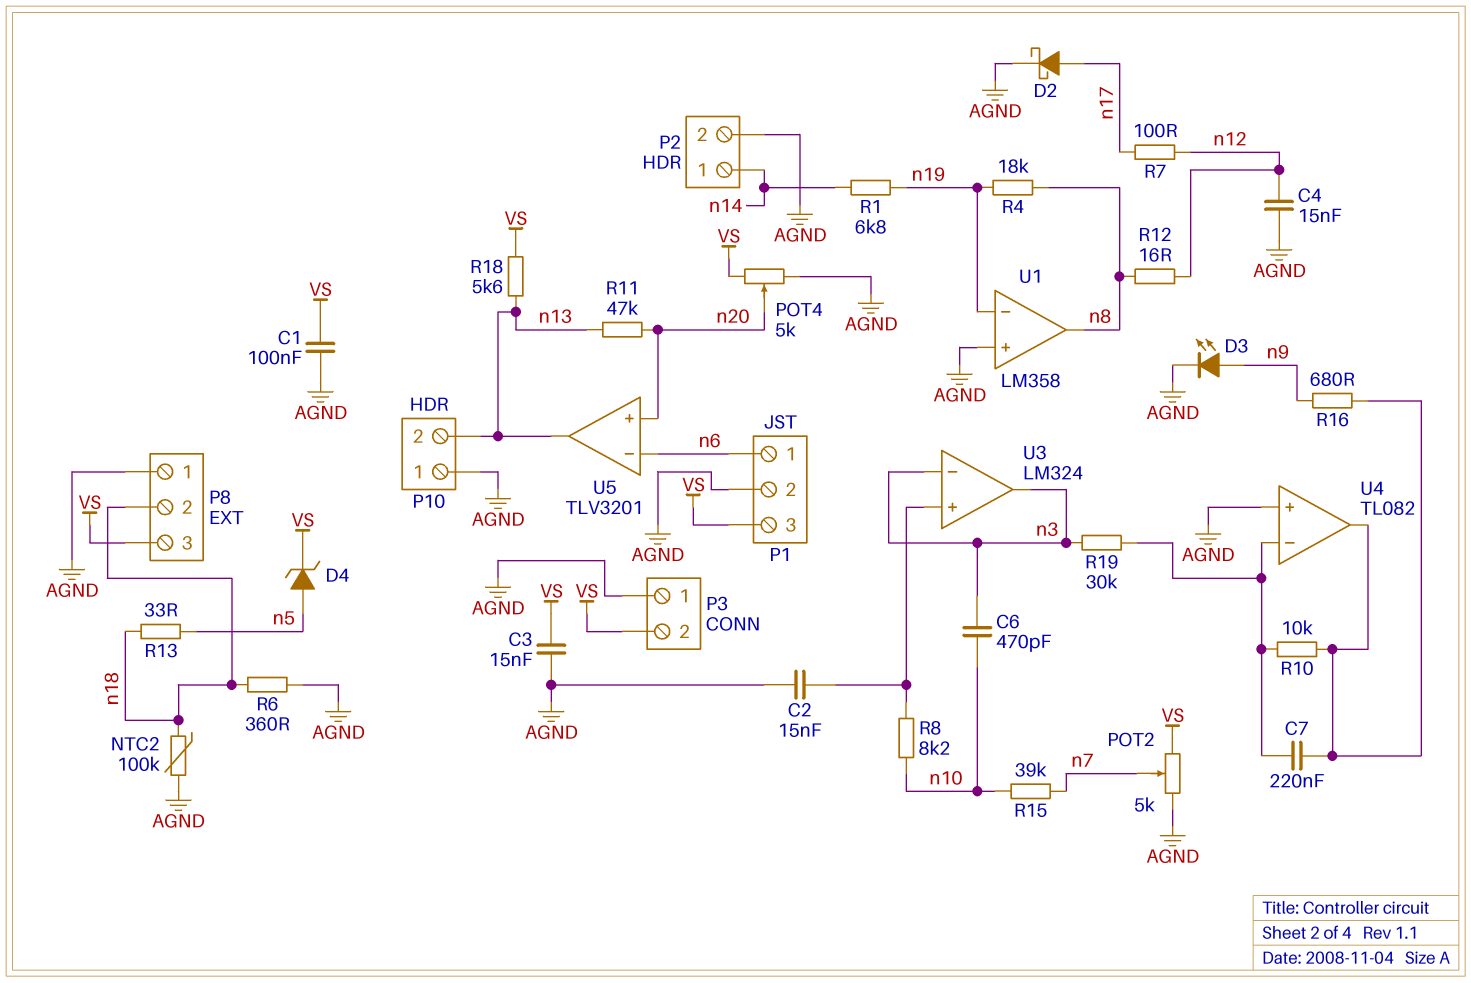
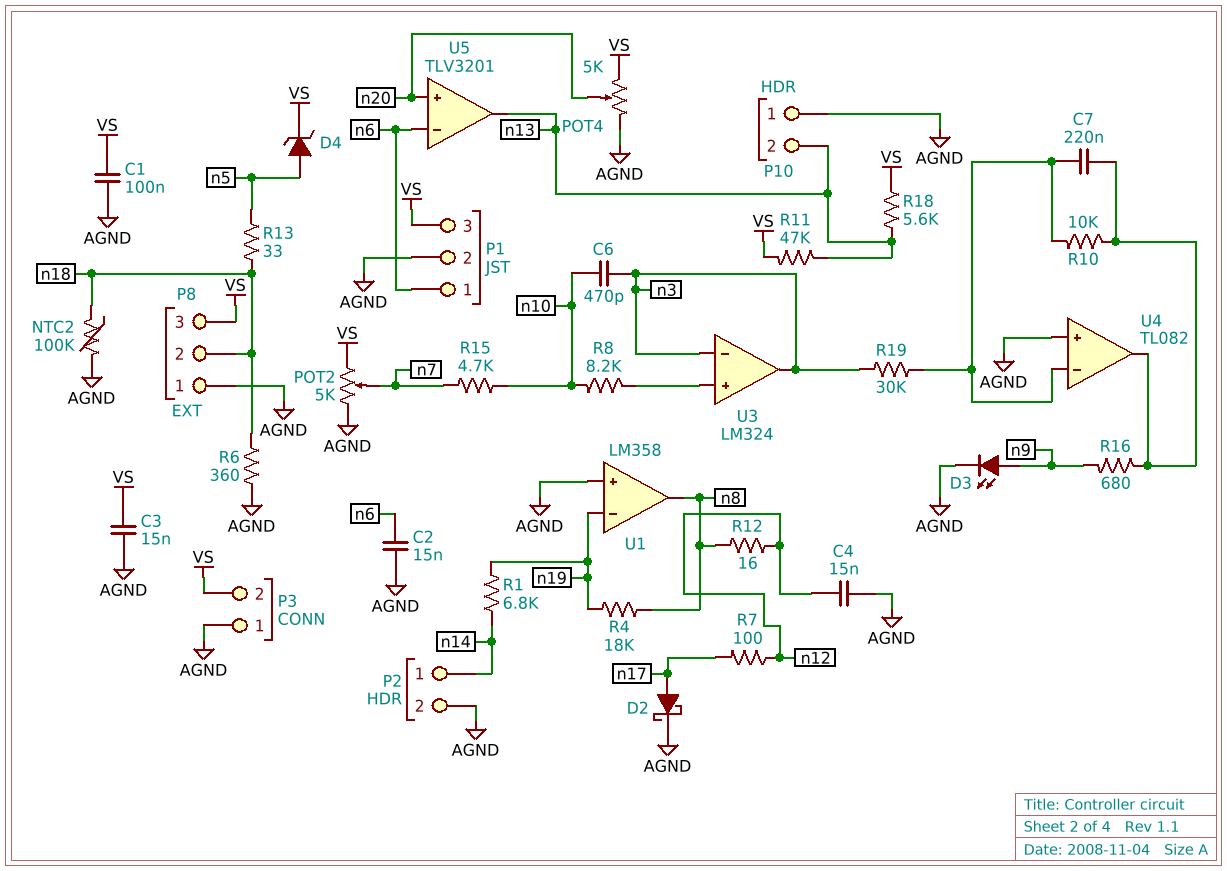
C2: 15nF (AGND, U3/in+) -> 15nF (AGND, n6)
R11: 47k (n13, n20) -> 47k (VS, n13)
R15: 39k (n7, n10) -> 4.7k (n7, n10)

